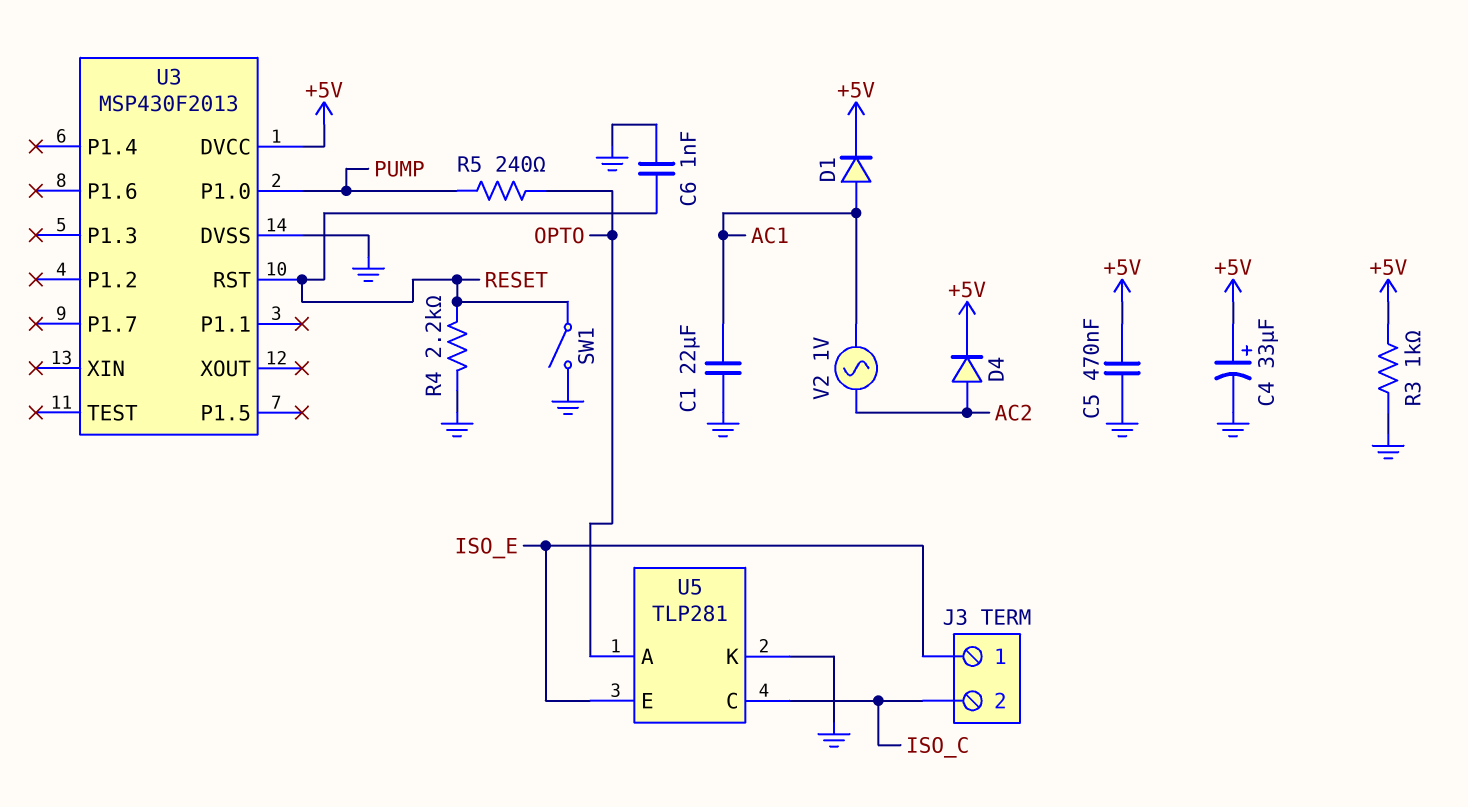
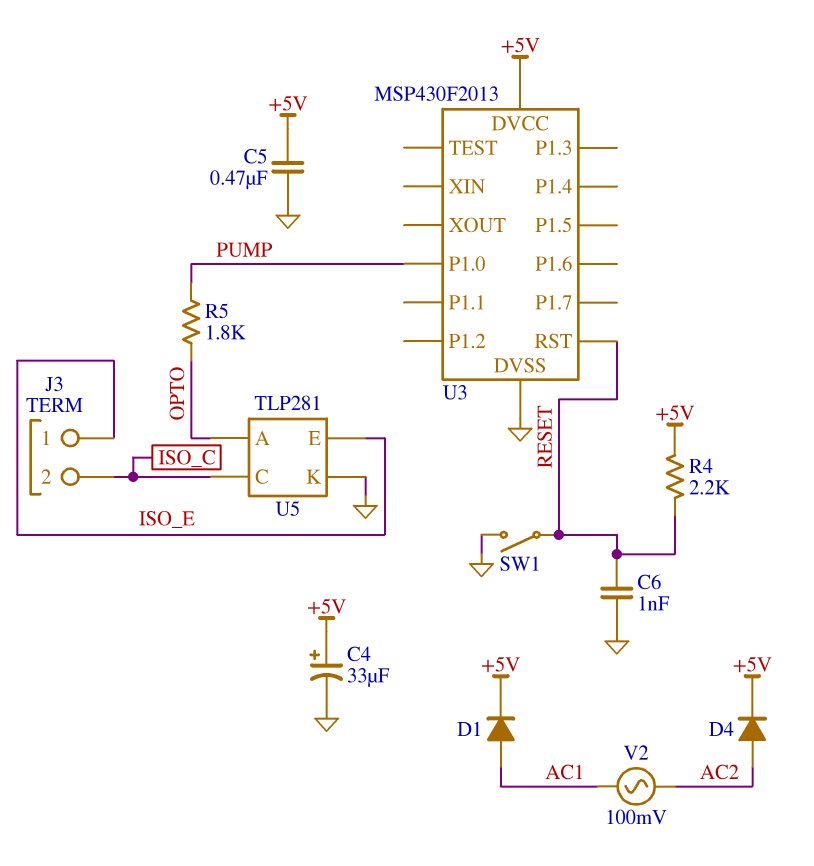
C1: 22uF (AC1, GND) -> none
R3: 1k (+5V, GND) -> none
R4: 2.2k (GND, RESET) -> 2.2k (+5V, RESET)
R5: 240 (OPTO, PUMP) -> 1.8k (OPTO, PUMP)
V2: AC 1V (AC1, AC2) -> AC 100mV (AC1, AC2)

